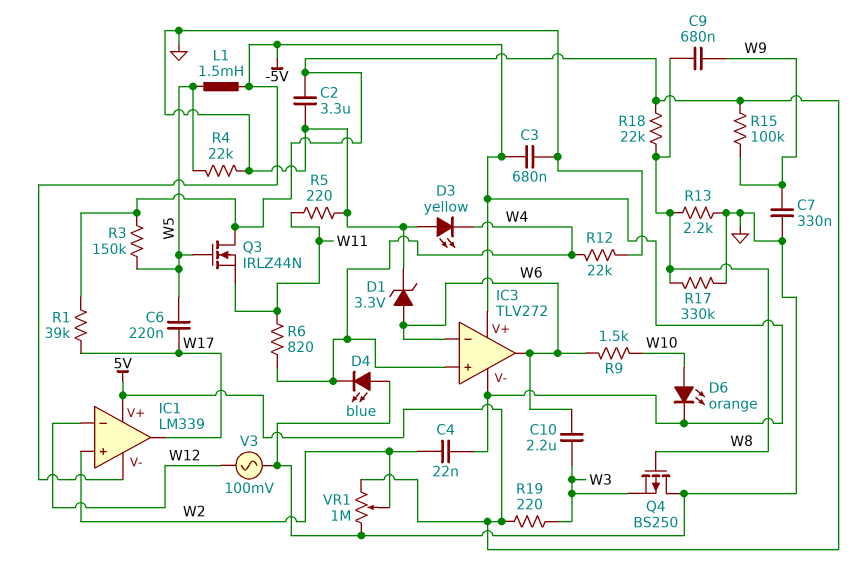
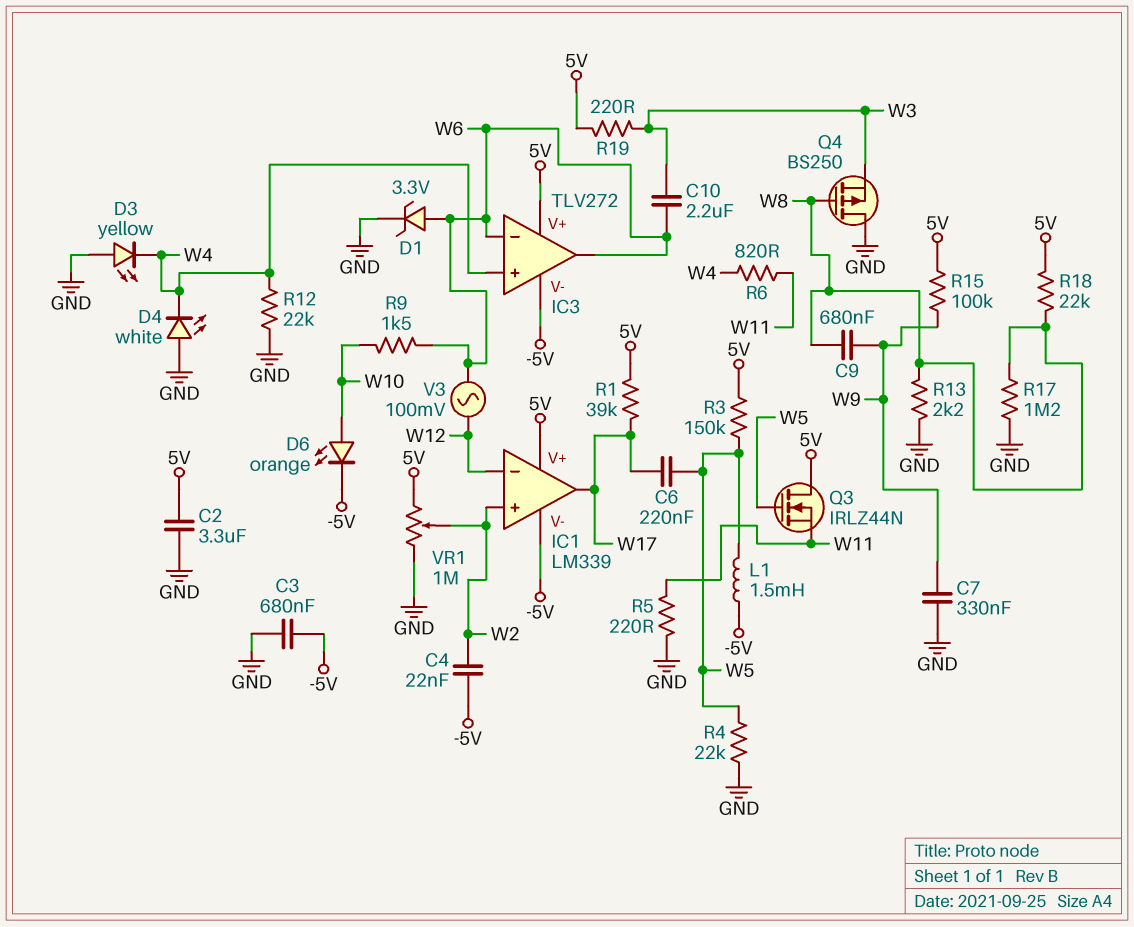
D4: LED blue (A GND, K W4) -> LED white (A GND, K W4)
IC3 pin V+: -5V -> 5V
R17: 330k (GND, W8) -> 1.2M (GND, W8)
V3: AC 100mV (GND, W12) -> AC 100mV (W6, W12)

